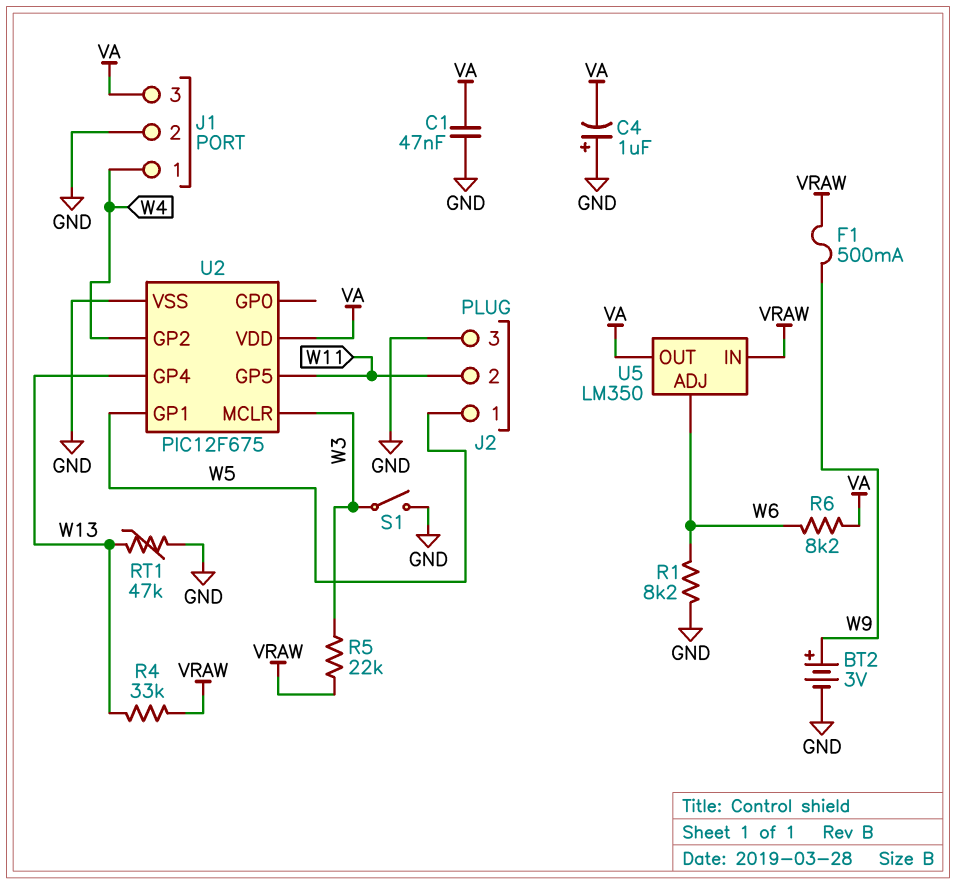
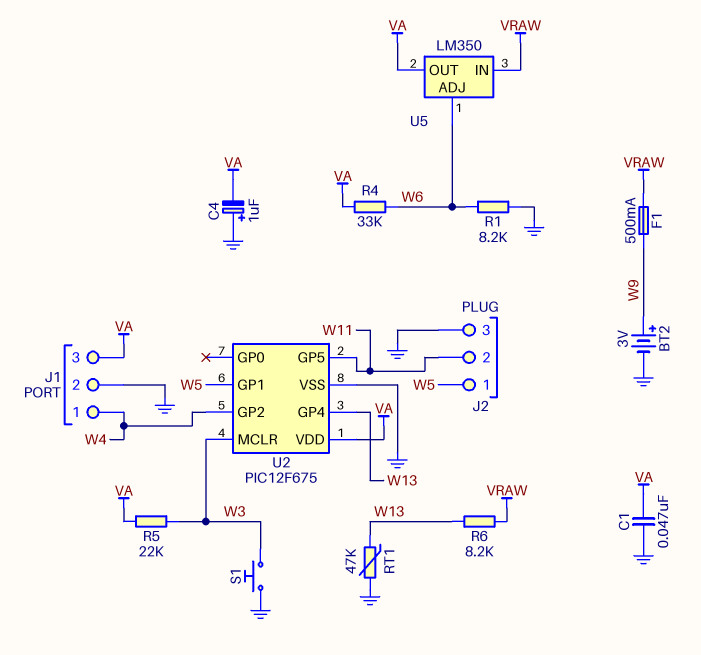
R4: 33k (VRAW, W13) -> 33k (VA, W6)
R5: 22k (VRAW, W3) -> 22k (VA, W3)
R6: 8.2k (VA, W6) -> 8.2k (VRAW, W13)
S1: switch (GND, W3) -> button (GND, W3)

